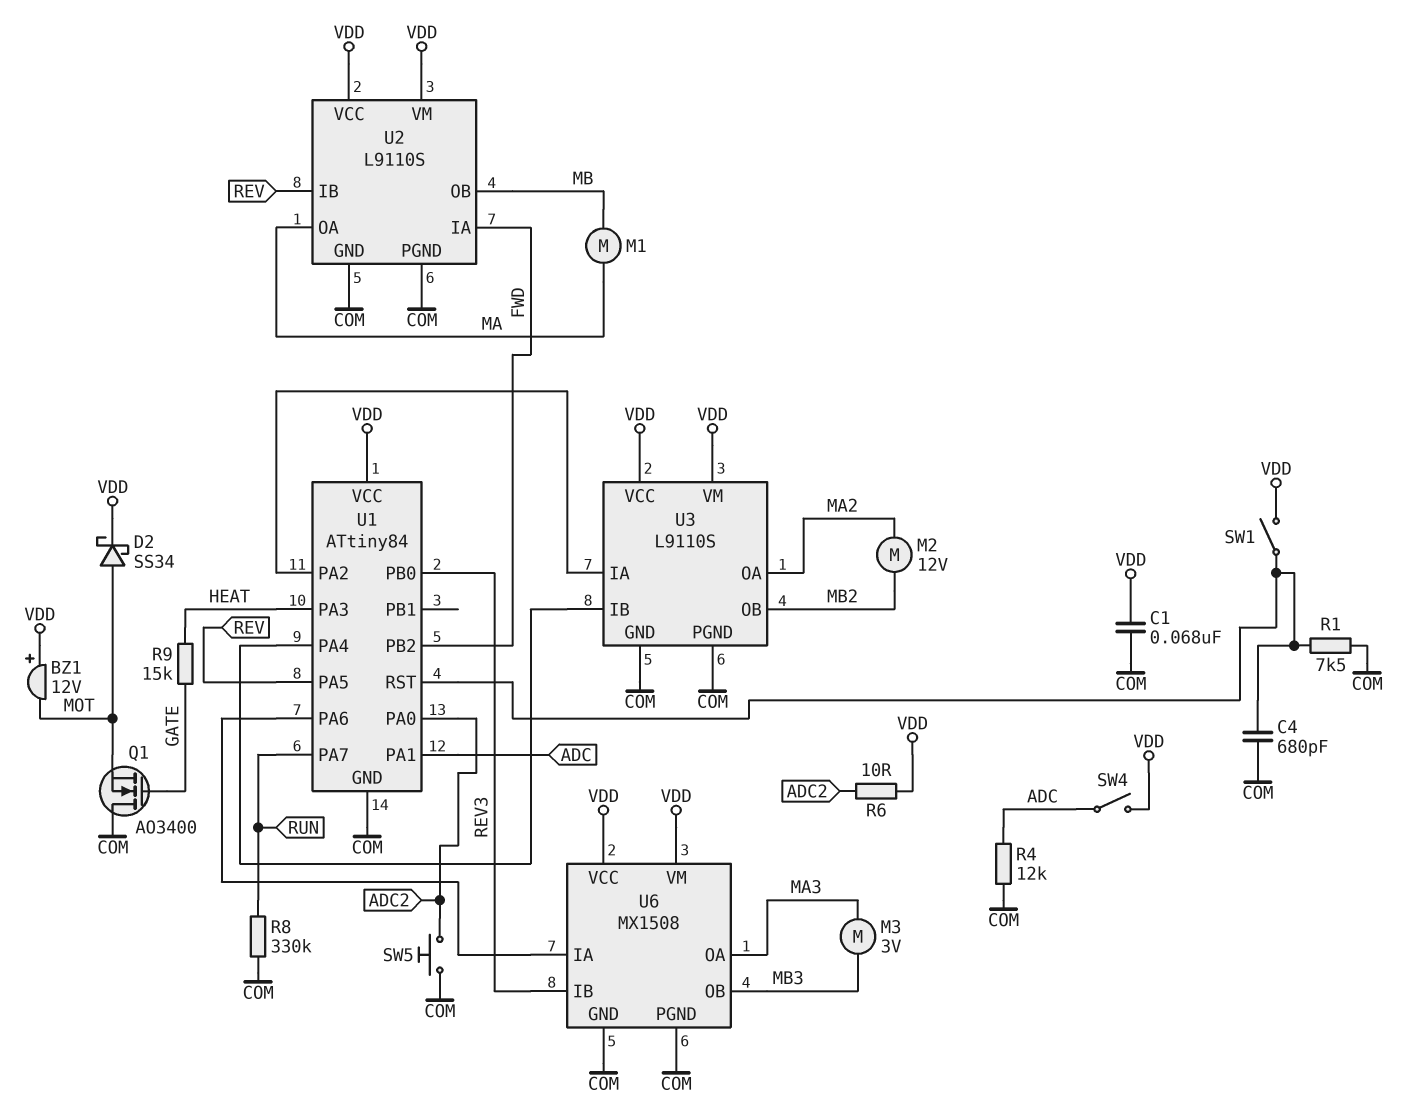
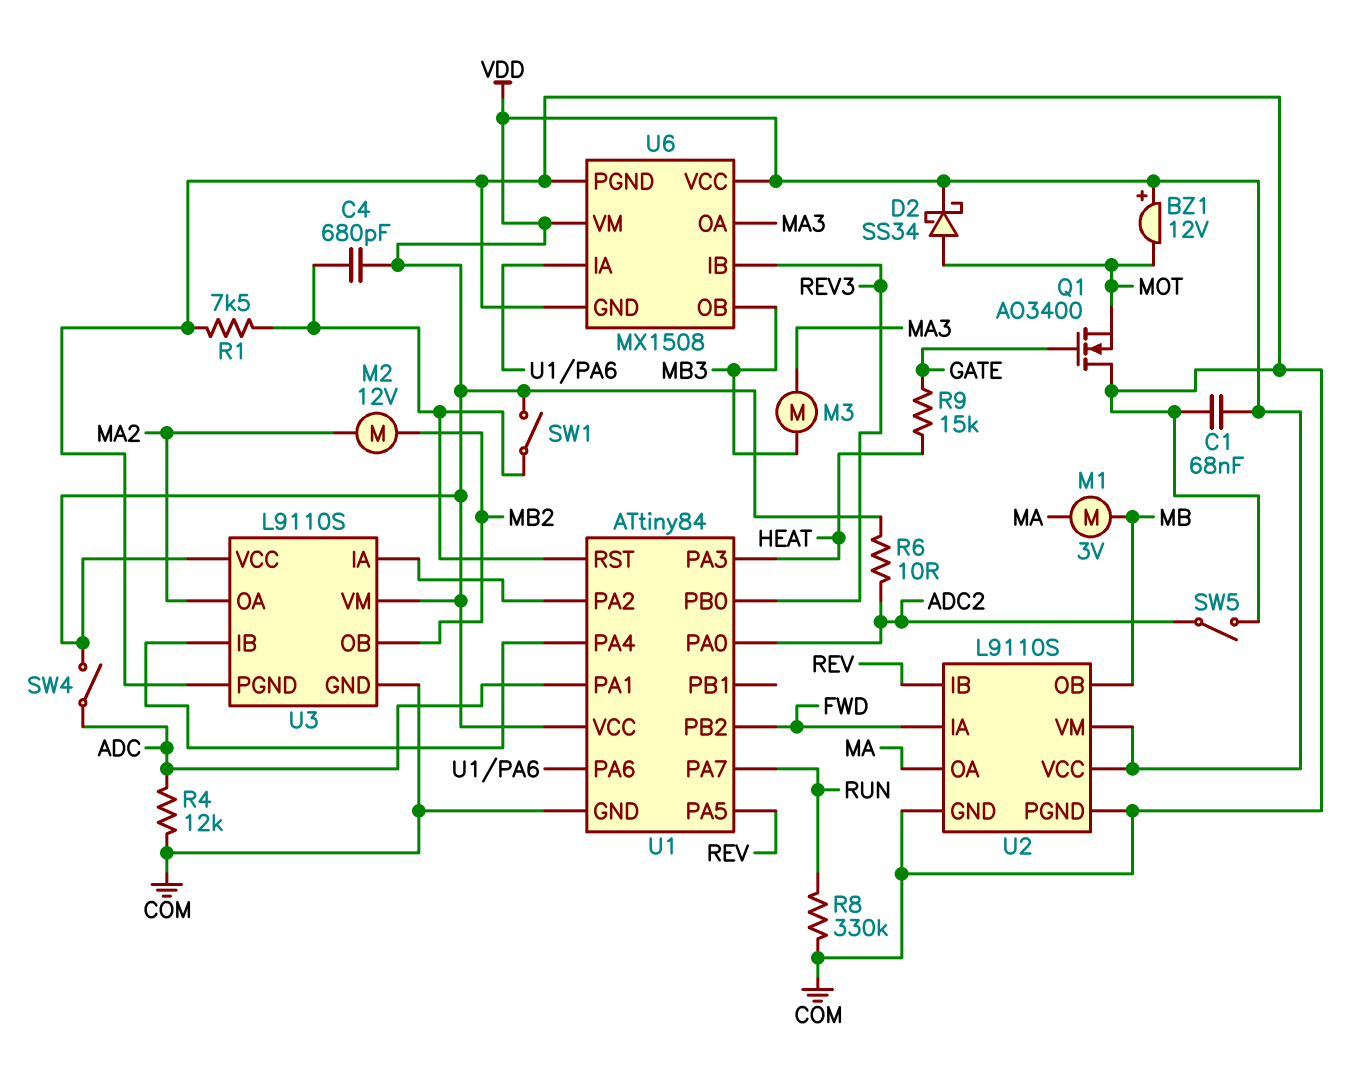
C4: 680pF (COM, U1/RST) -> 680pF (U1/RST, VDD)
M1: motor (MA, MB) -> motor 3V (MA, MB)
M3: motor 3V (MA3, MB3) -> motor (MA3, MB3)
SW5: button (ADC2, COM) -> switch (ADC2, COM)

